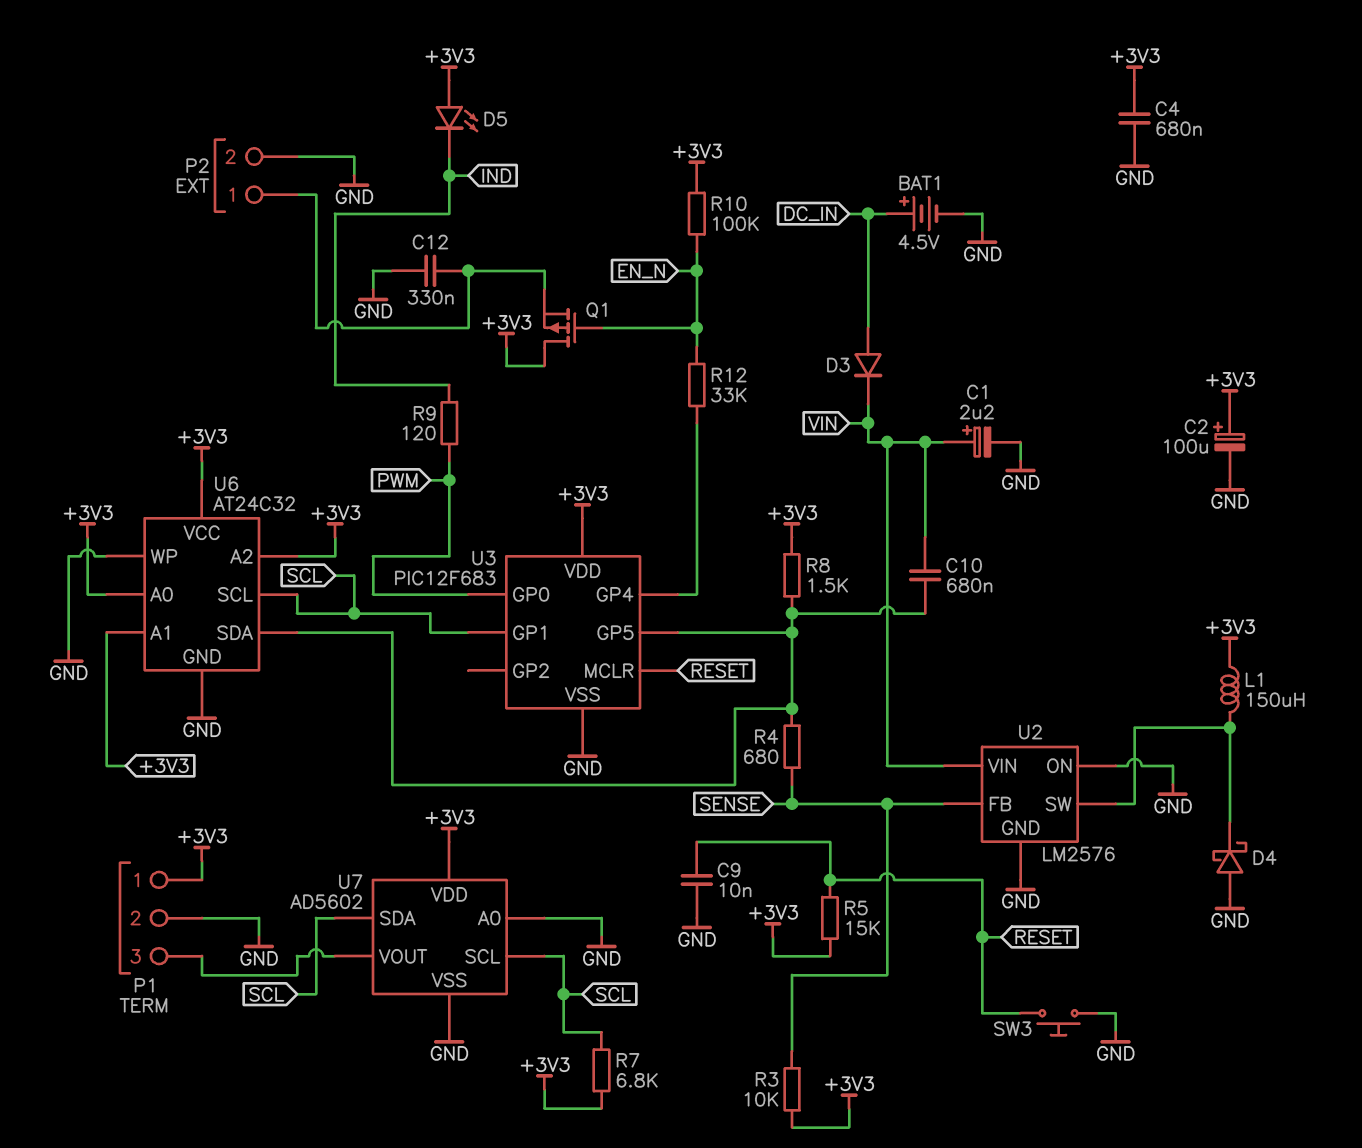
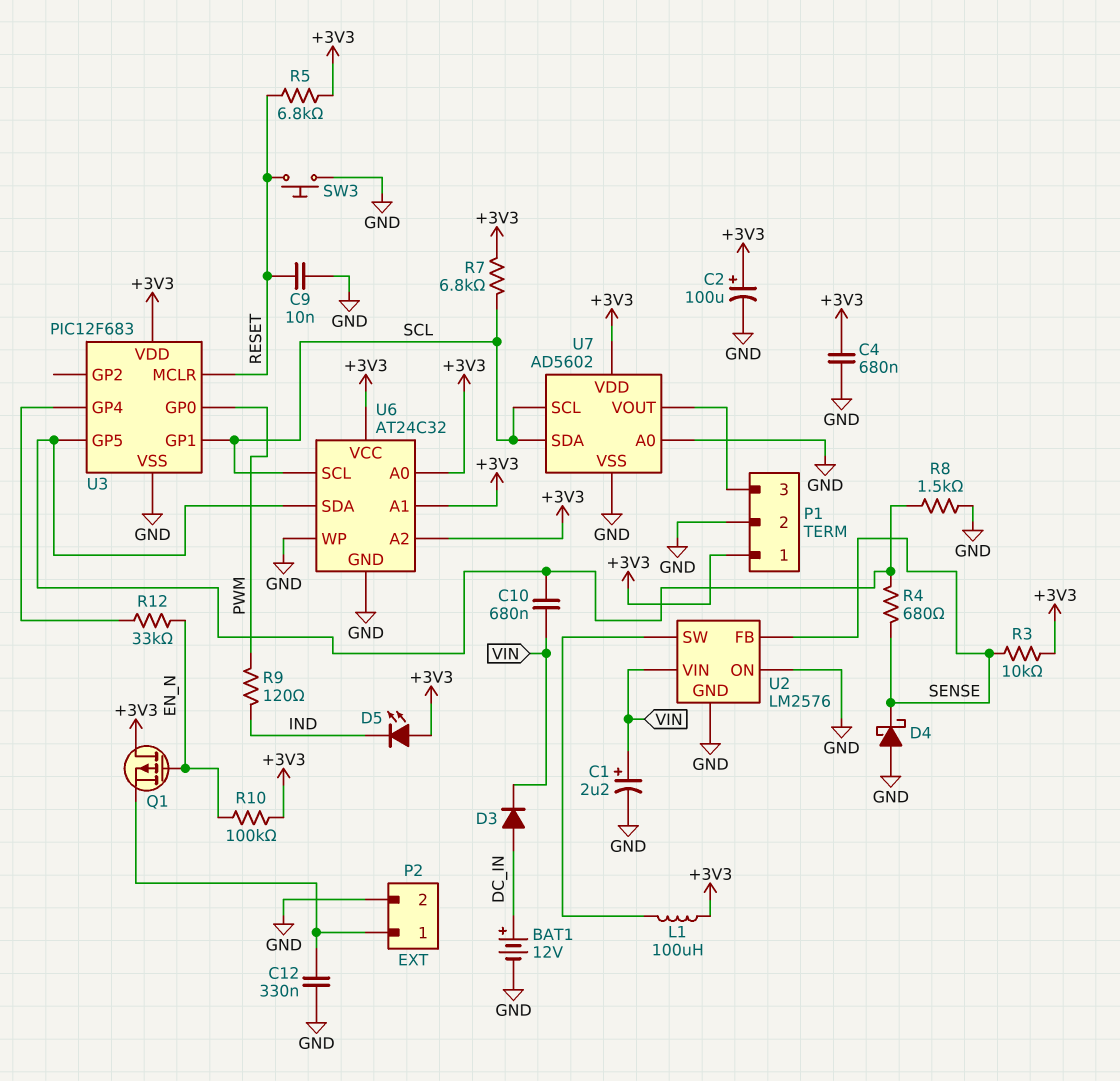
BAT1: 4.5V (plus DC_IN, minus GND) -> 12V (plus DC_IN, minus GND)
D4: schottky (A GND, K U2/SW) -> schottky (A GND, K SENSE)
L1: 150uH (+3V3, U2/SW) -> 100uH (+3V3, U2/SW)
R5: 15k (+3V3, RESET) -> 6.8k (+3V3, RESET)
R8: 1.5k (+3V3, U3/GP5) -> 1.5k (GND, U3/GP5)

